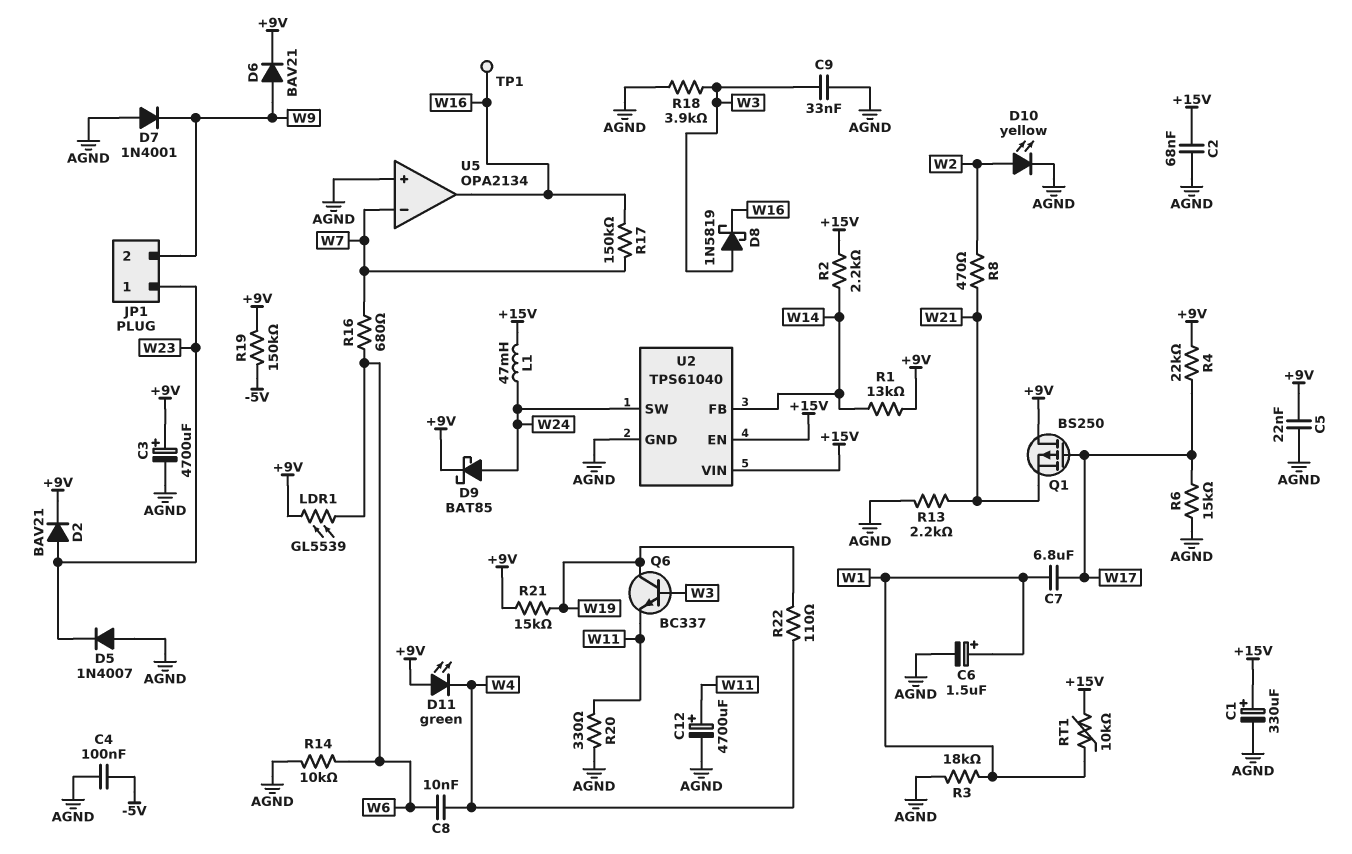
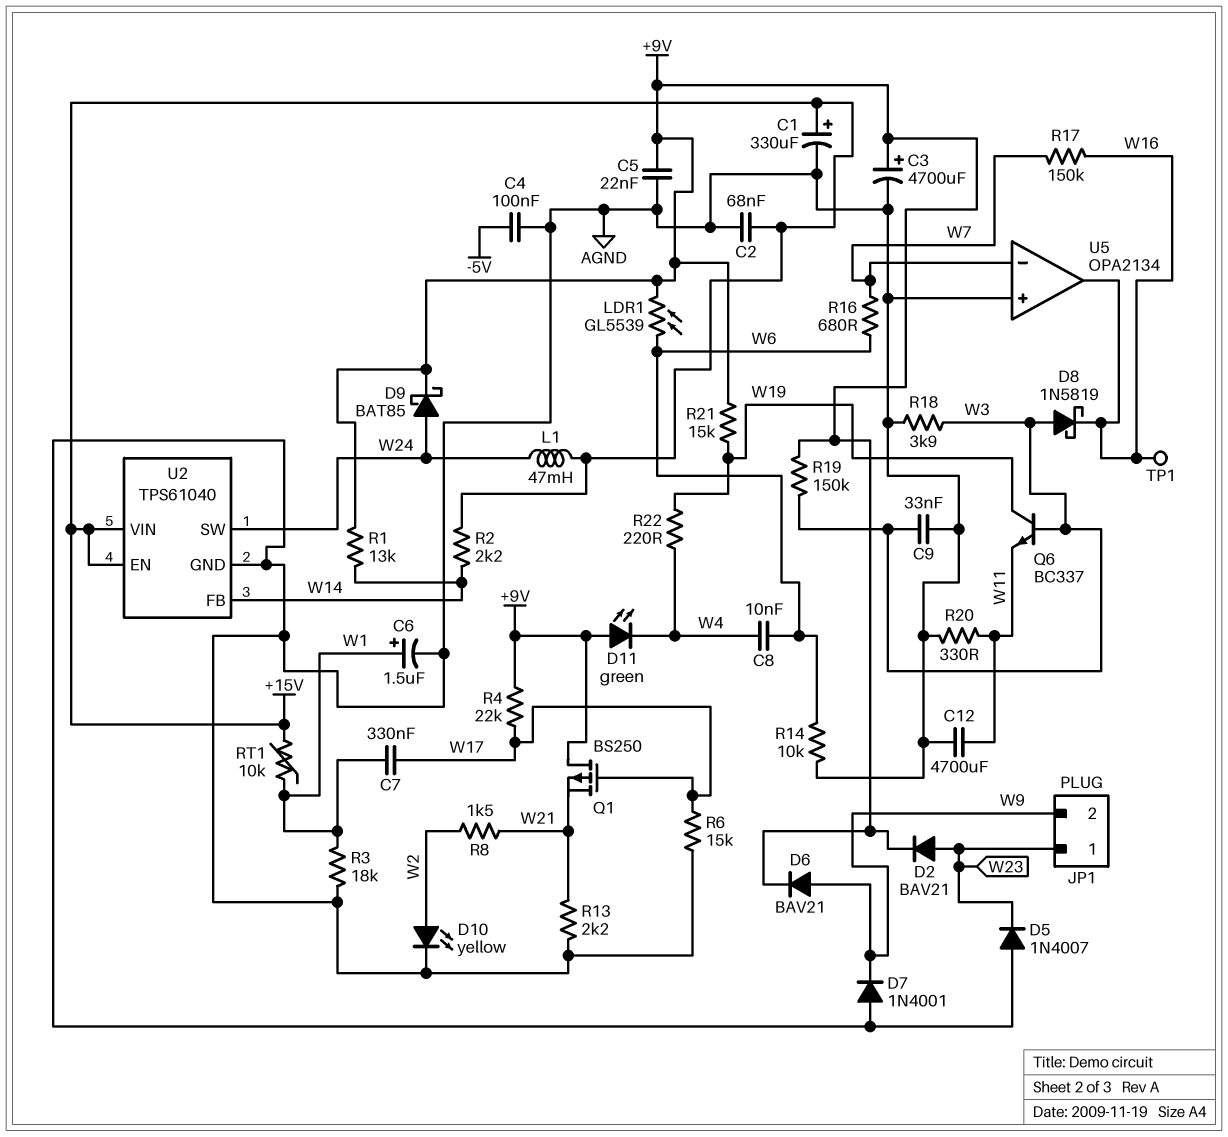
C7: 6.8uF (W1, W17) -> 330nF (W1, W17)
C12: 4700uF (plus W11, minus AGND) -> 4700uF (AGND, W11)
R8: 470 (W2, W21) -> 1.5k (W2, W21)
R19: 150k (+9V, -5V) -> 150k (+9V, W3)
R22: 110 (W4, W19) -> 220 (W4, W19)

